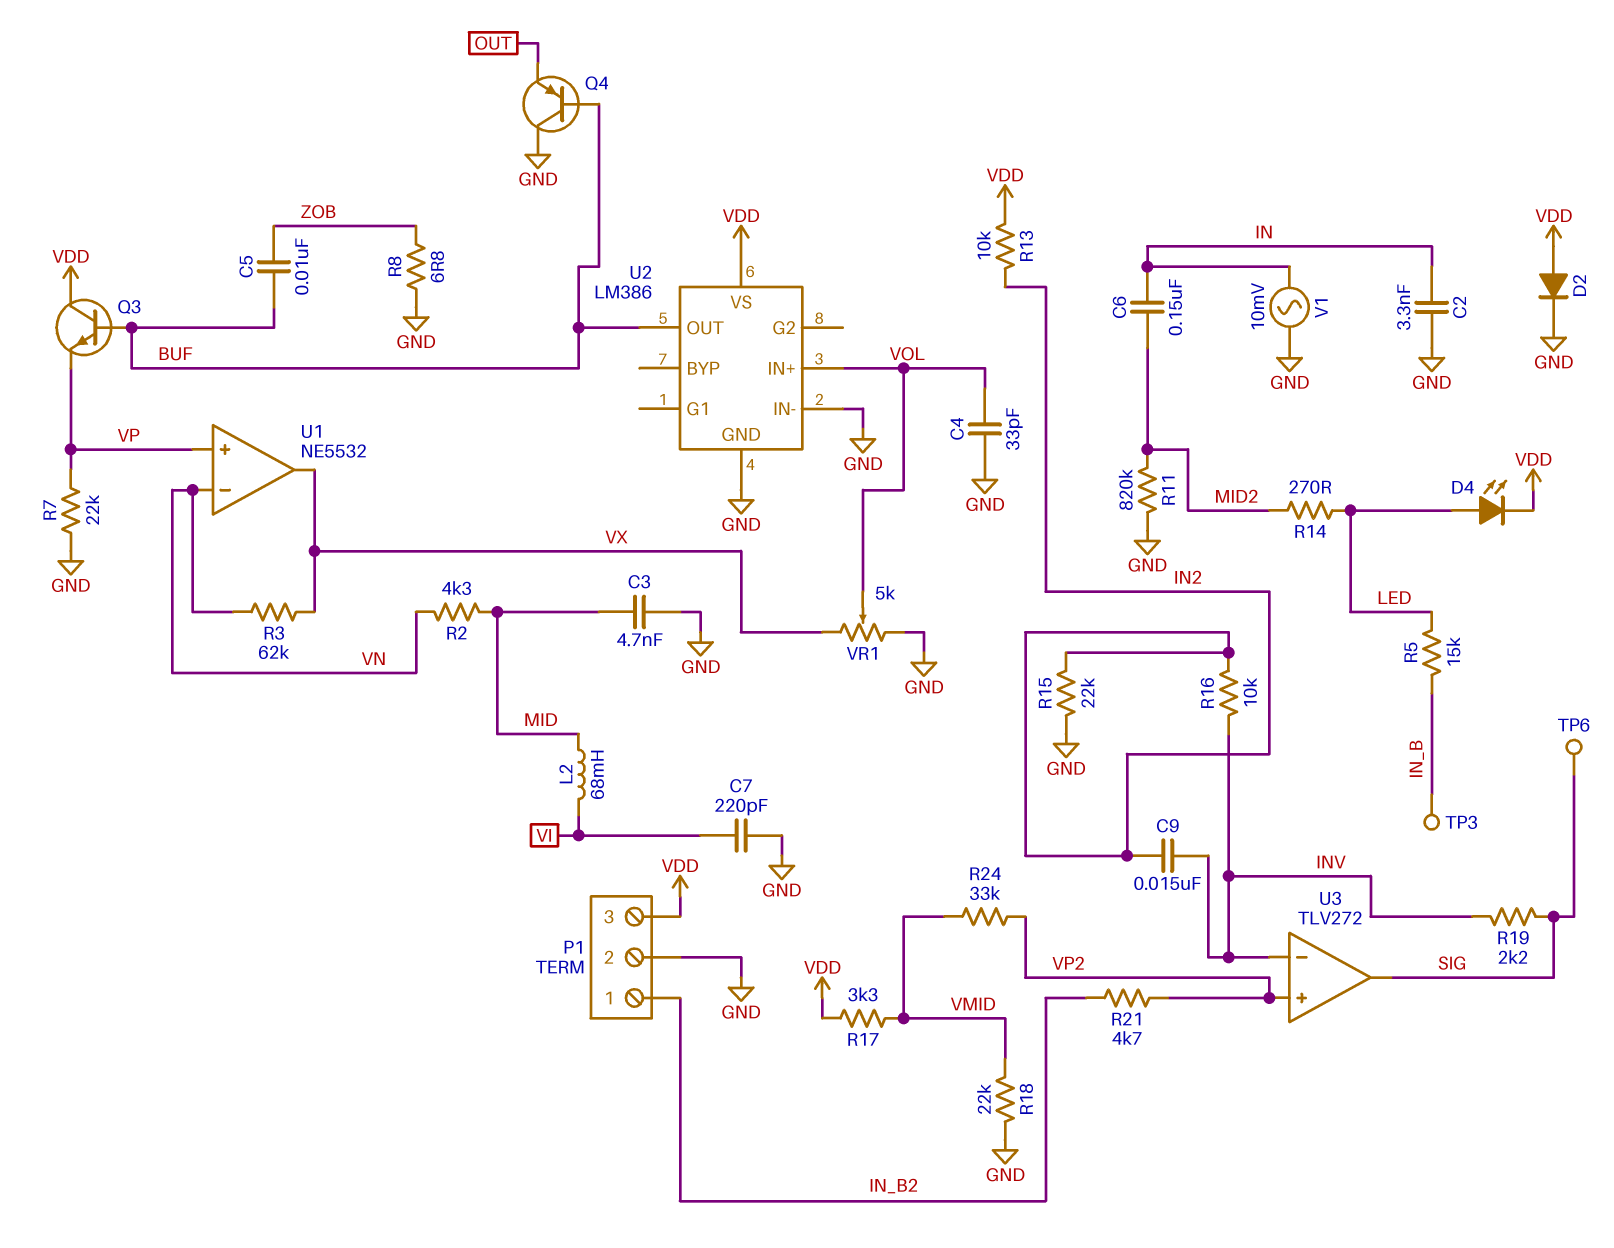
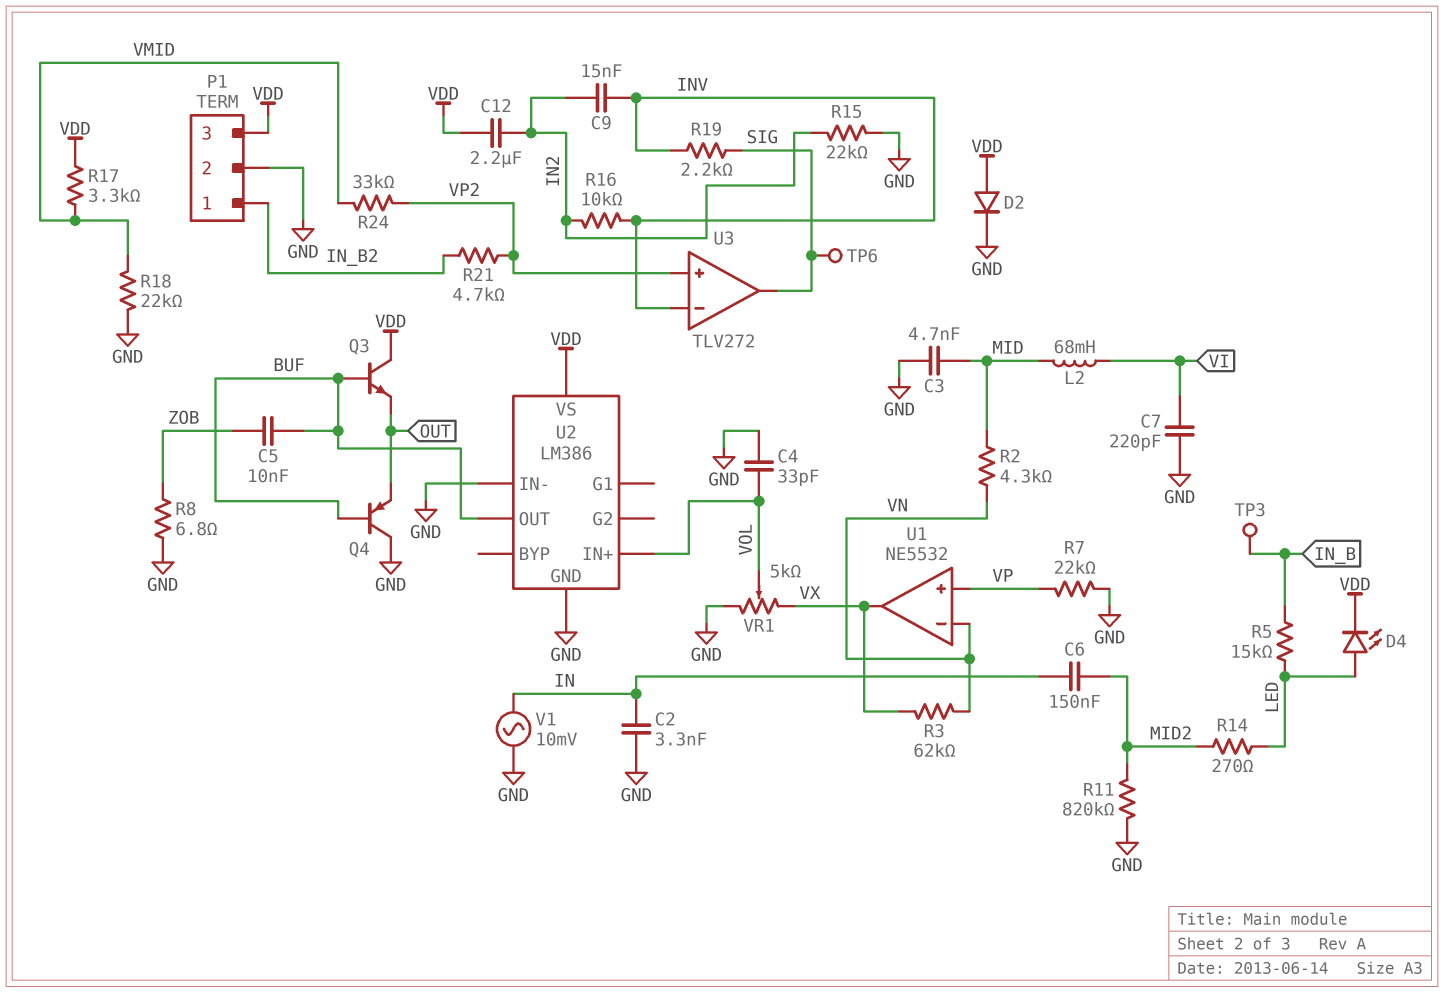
C12: none -> 2.2uF (IN2, VDD)
Q3: NPN (B BUF, C VDD, E VP) -> NPN (B BUF, C VDD, E OUT)
R13: 10k (IN2, VDD) -> none

